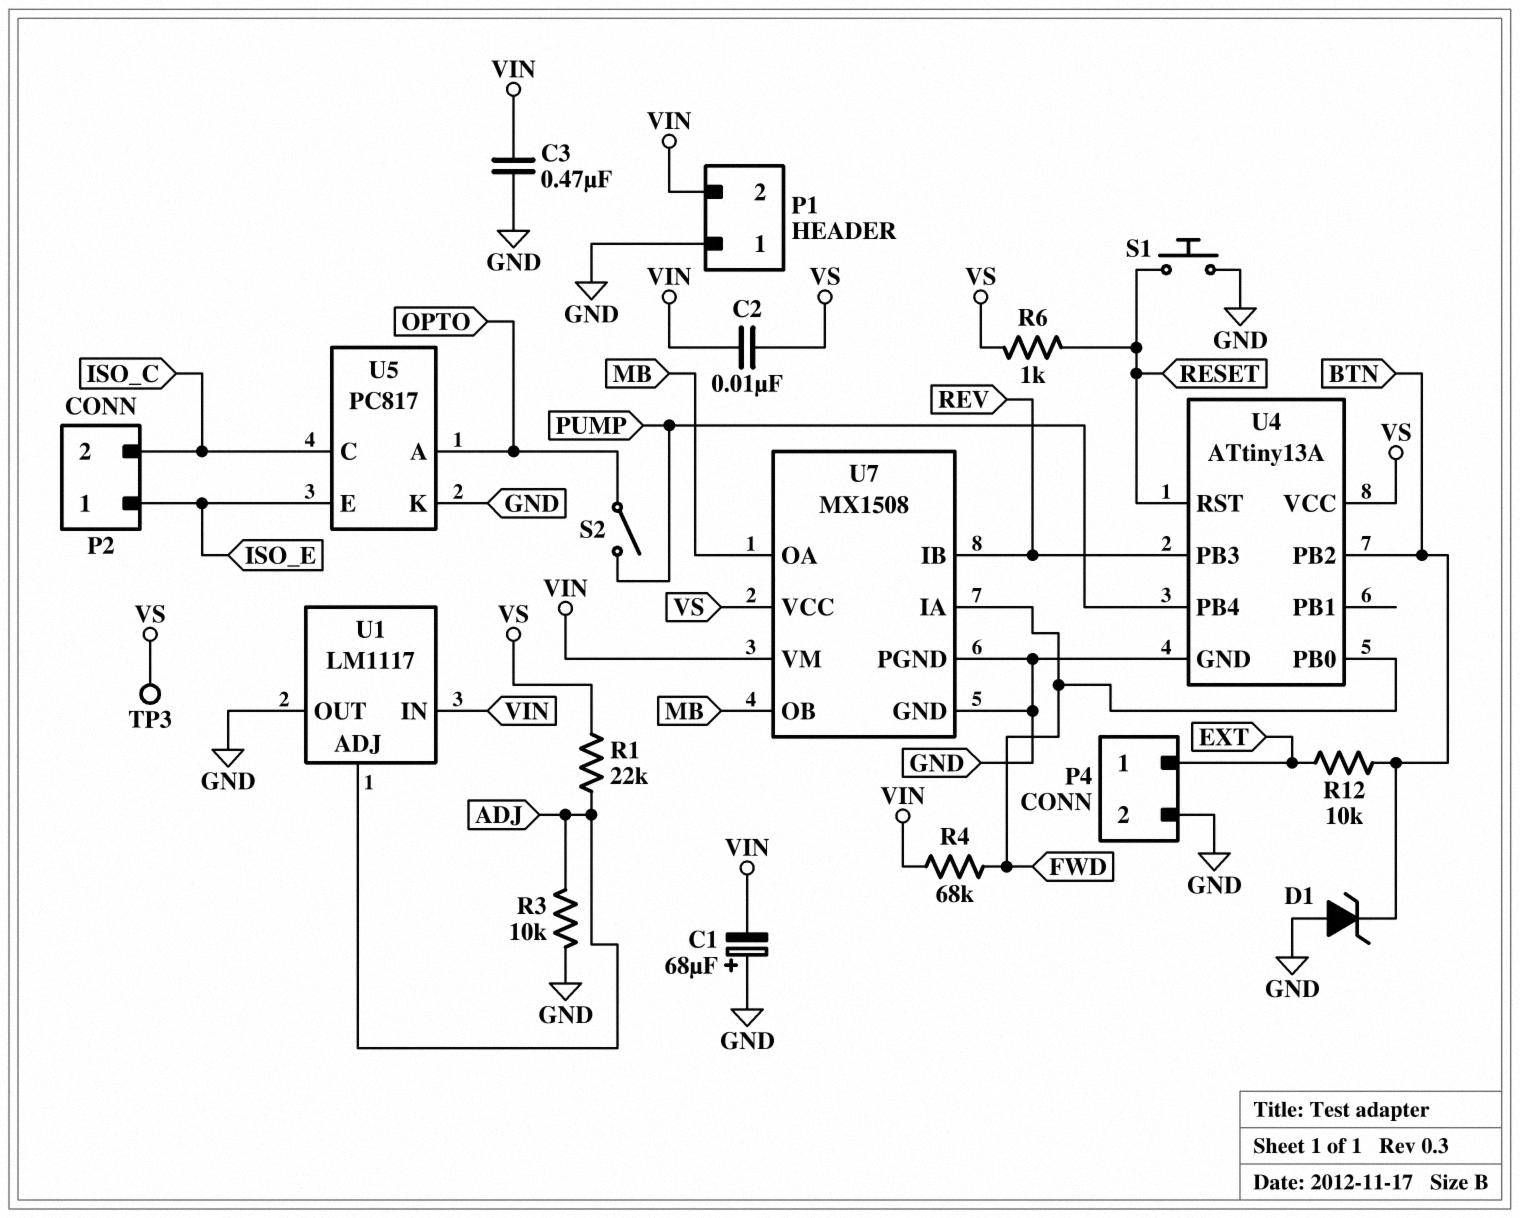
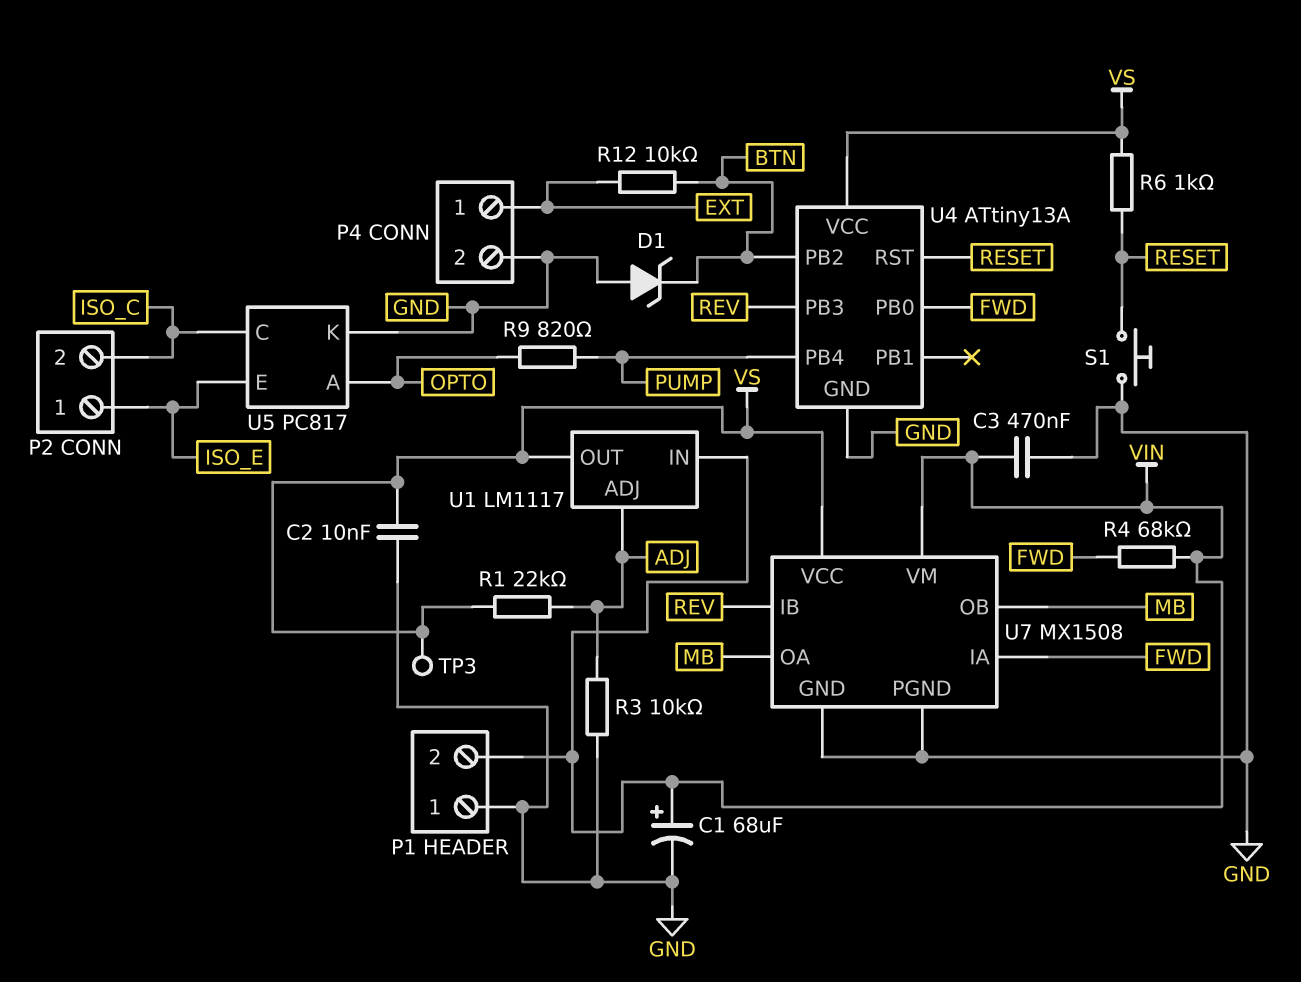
C1: 68uF (plus GND, minus VIN) -> 68uF (plus VIN, minus GND)
C2: 10nF (VIN, VS) -> 10nF (GND, VS)
R9: none -> 820 (OPTO, PUMP)
S2: switch (OPTO, PUMP) -> none
U1 pin OUT: GND -> VS

